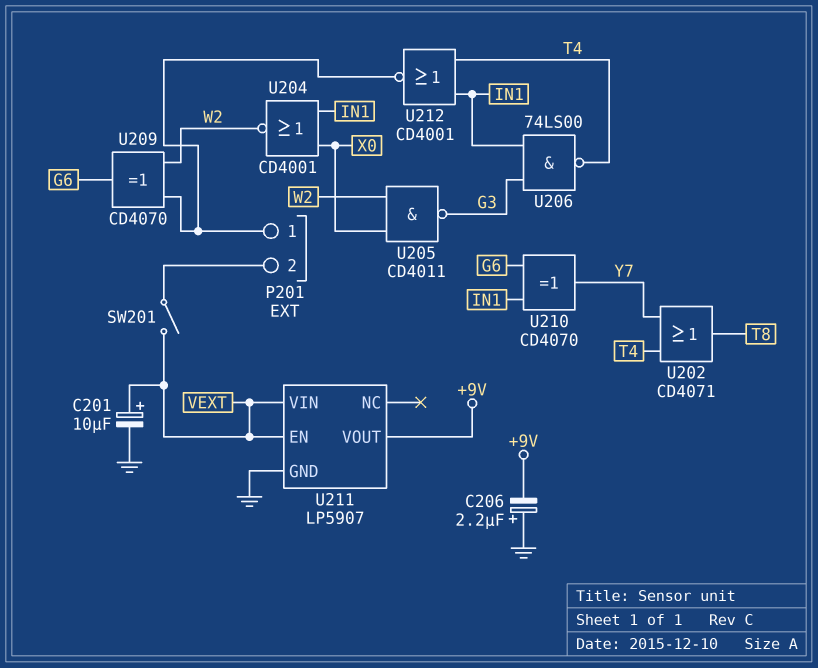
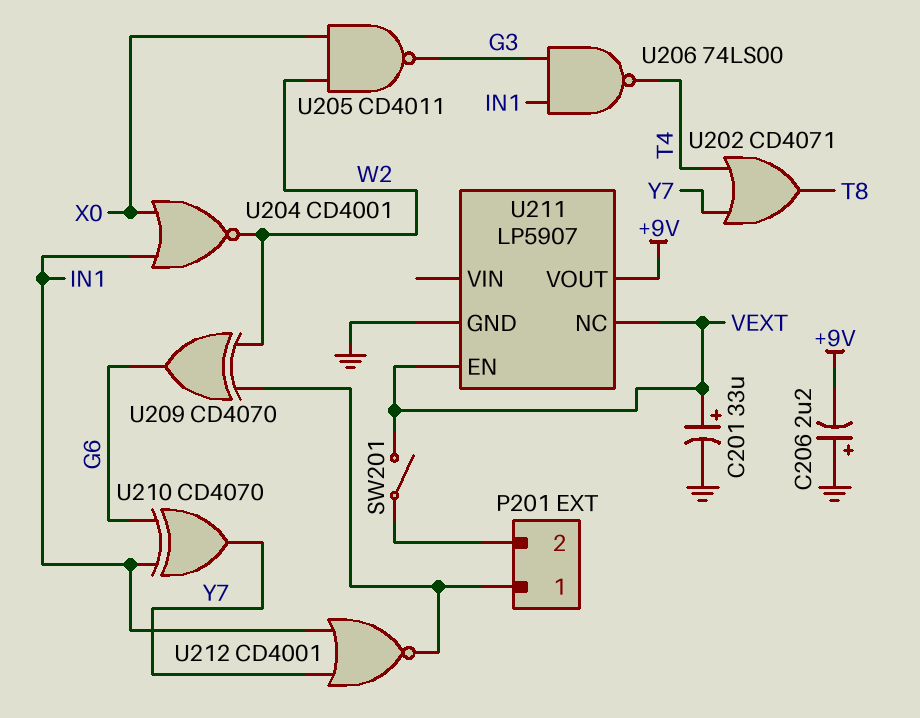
C201: 10uF (plus VEXT, minus GND) -> 33uF (plus VEXT, minus GND)
U211 pin NC: none -> VEXT
U211 pin VIN: VEXT -> none
U212: NOR CD4001 (in IN1, in T4, out P201/1) -> NOR CD4001 (in IN1, in Y7, out P201/1)

